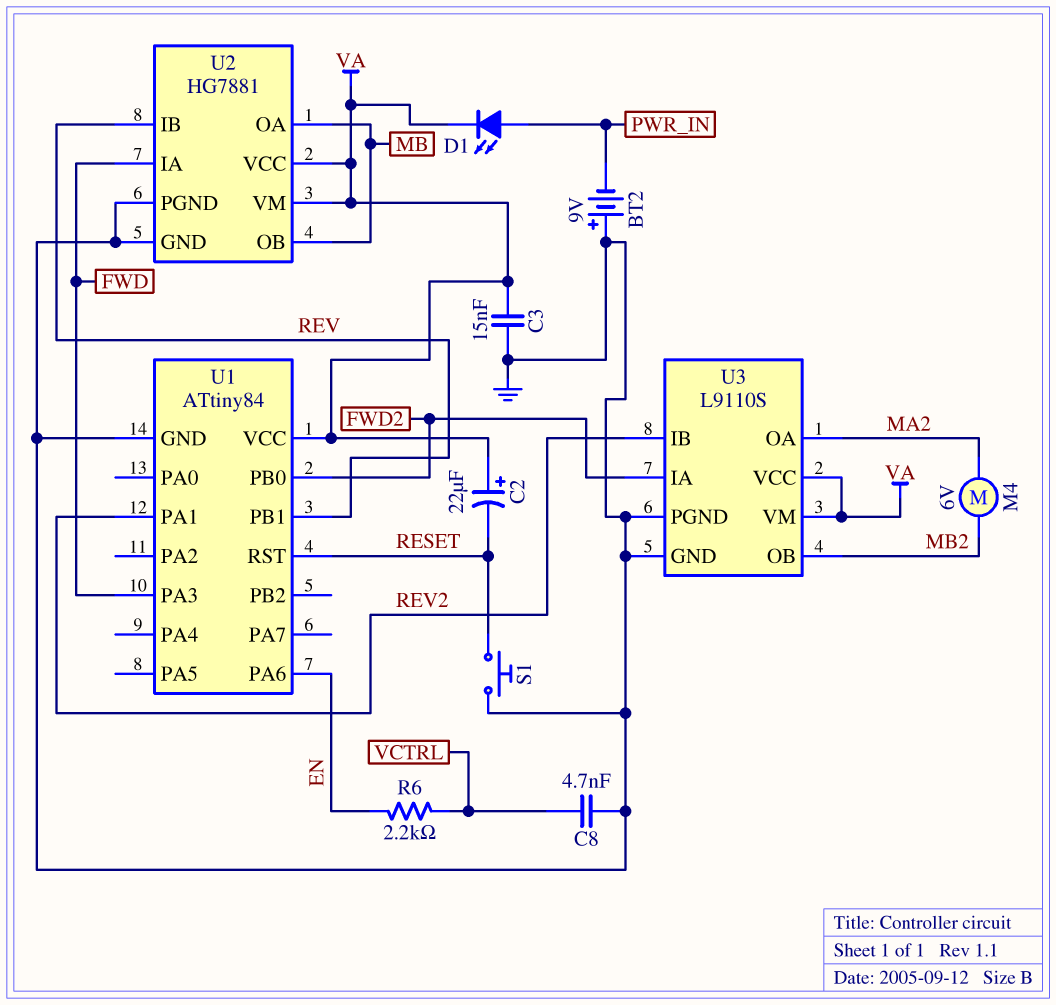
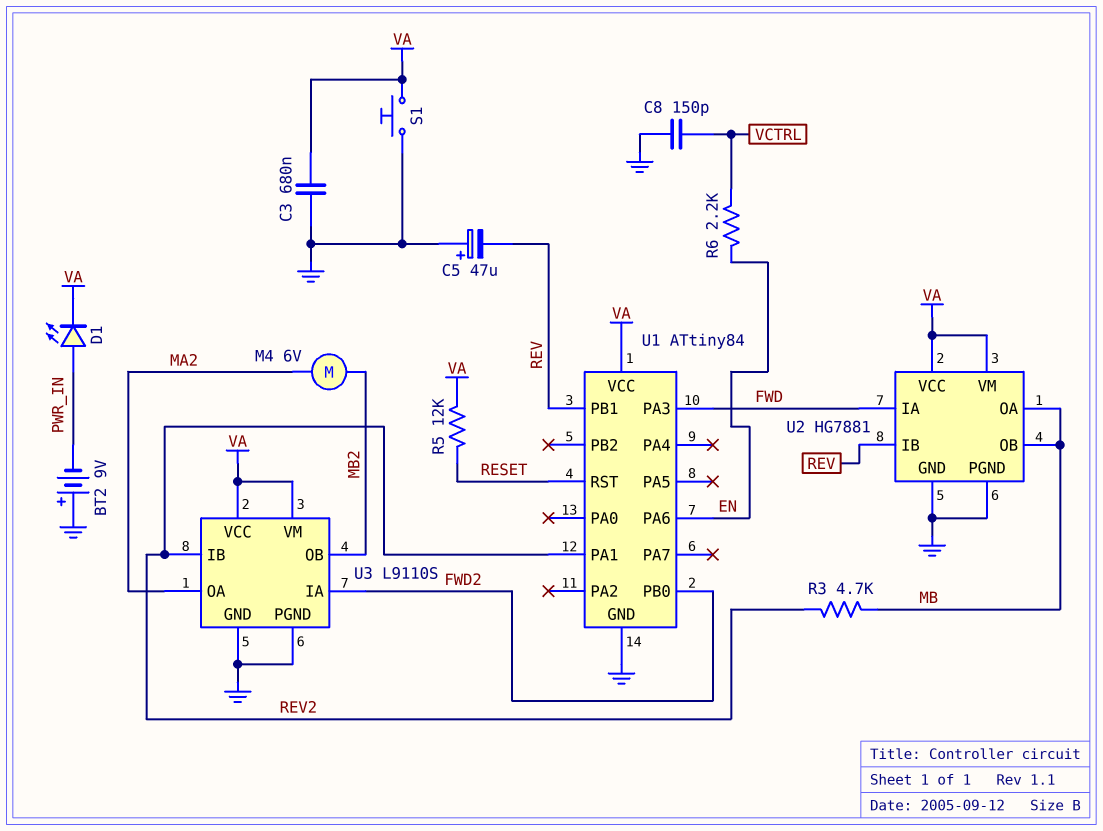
C2: 22uF (plus VA, minus RESET) -> none
C3: 15nF (GND, VA) -> 680nF (GND, VA)
C5: none -> 47uF (plus GND, minus REV)
C8: 4.7nF (GND, VCTRL) -> 150pF (GND, VCTRL)
R3: none -> 4.7k (MB, REV2)
R5: none -> 12k (RESET, VA)
S1: button (GND, RESET) -> button (GND, VA)

